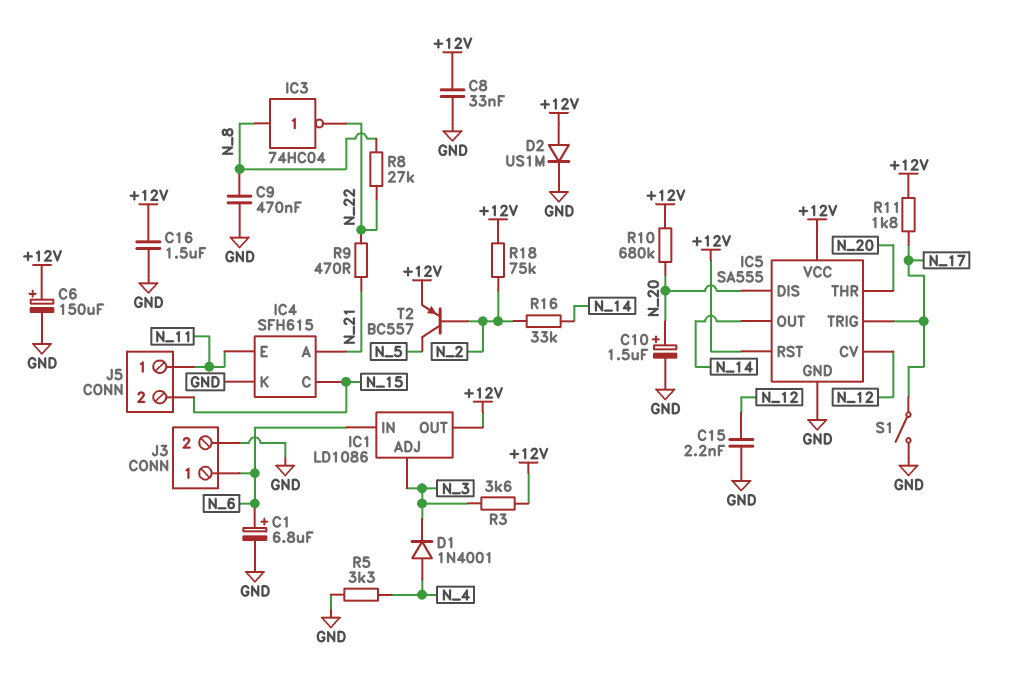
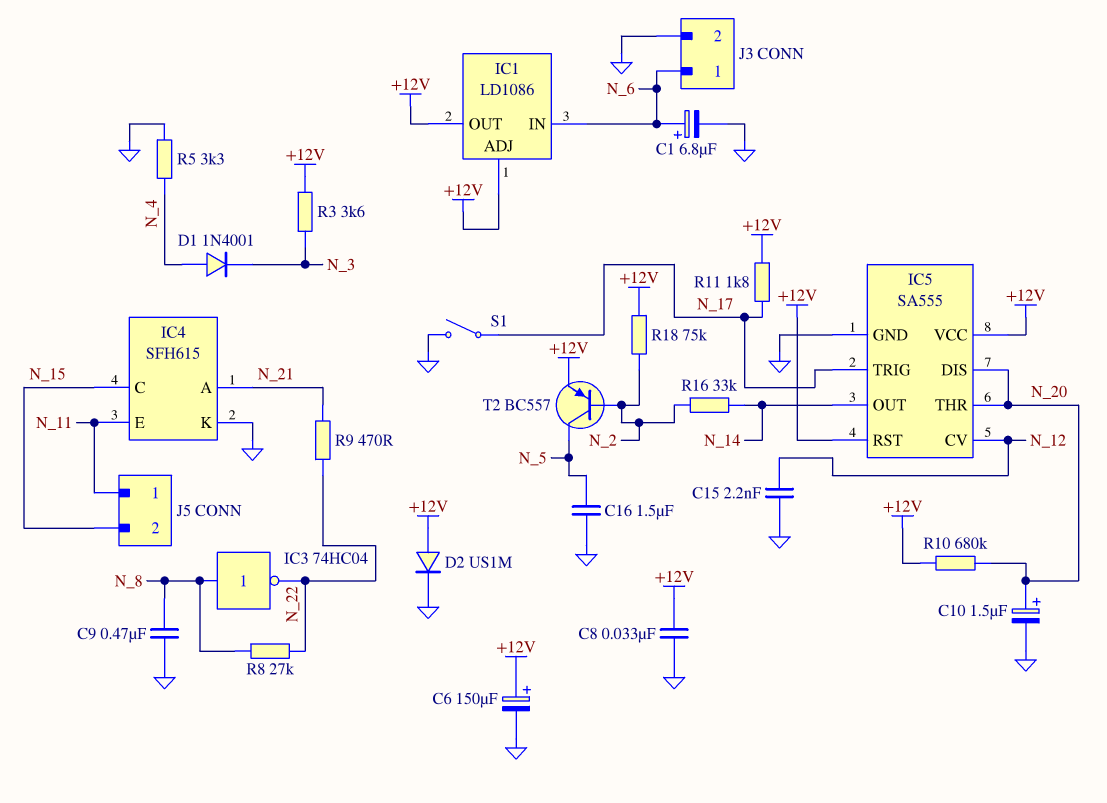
C16: 1.5uF (+12V, GND) -> 1.5uF (GND, N_5)
IC1 pin ADJ: N_3 -> +12V

